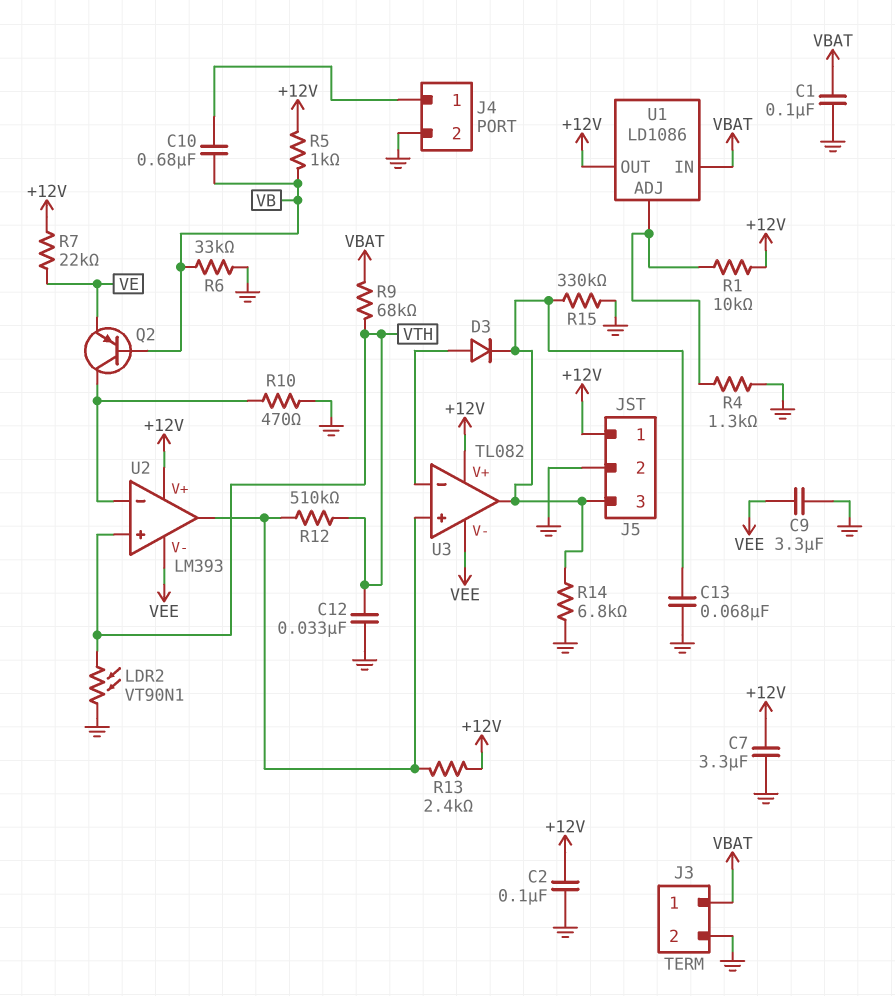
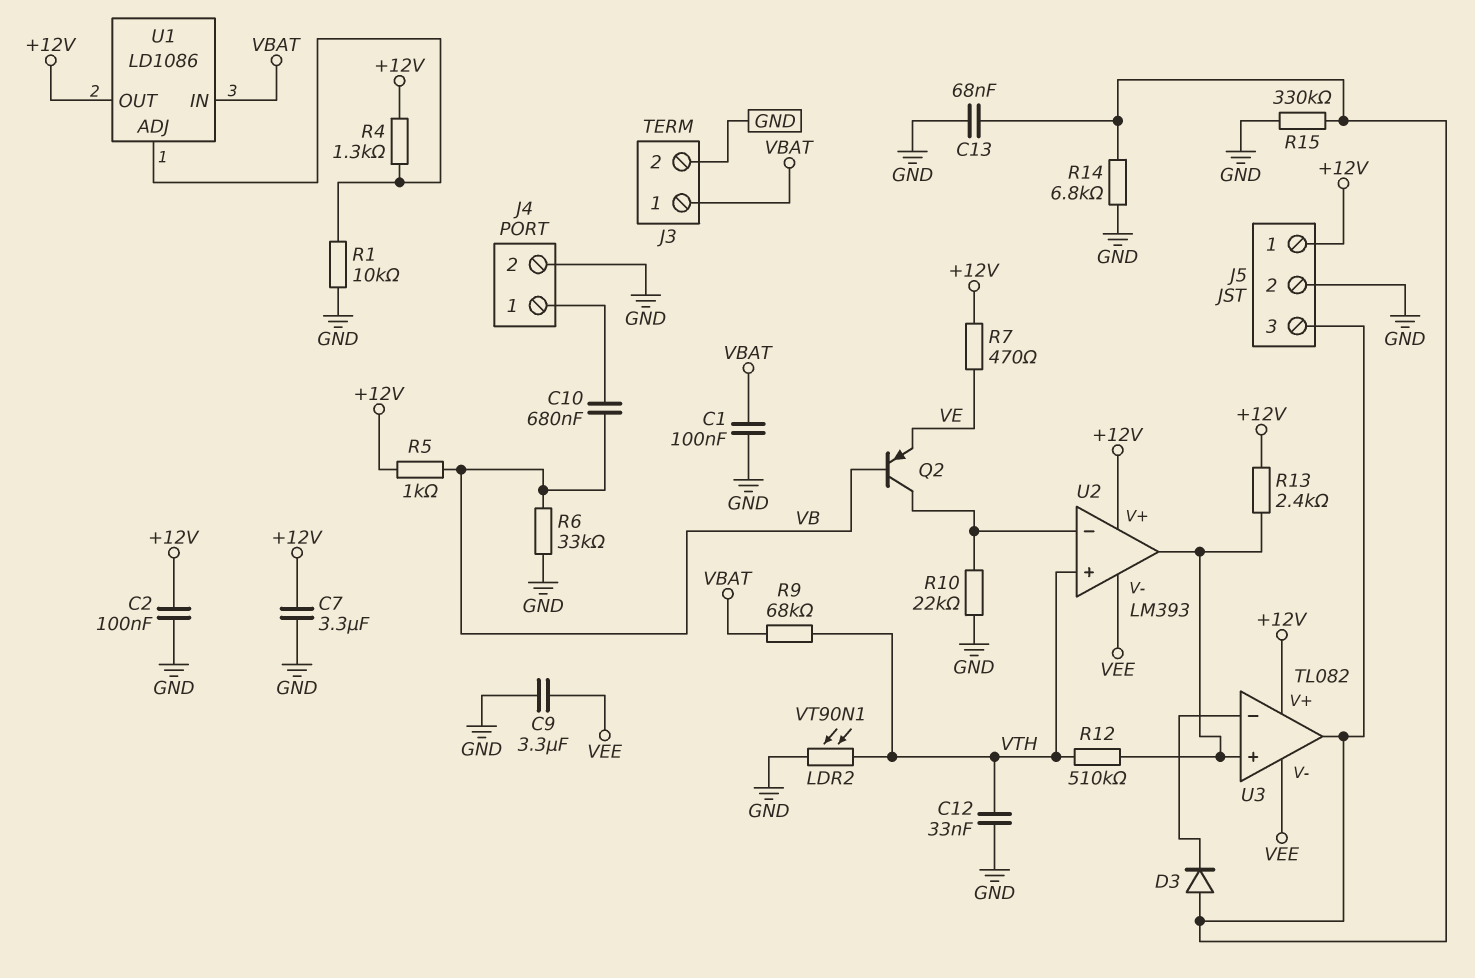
D3: diode (A U3/in-, K J5/3) -> diode (A J5/3, K U3/in-)
R1: 10k (+12V, U1/ADJ) -> 10k (GND, U1/ADJ)
R4: 1.3k (GND, U1/ADJ) -> 1.3k (+12V, U1/ADJ)
R7: 22k (+12V, VE) -> 470 (+12V, VE)
R10: 470 (GND, U2/in-) -> 22k (GND, U2/in-)

